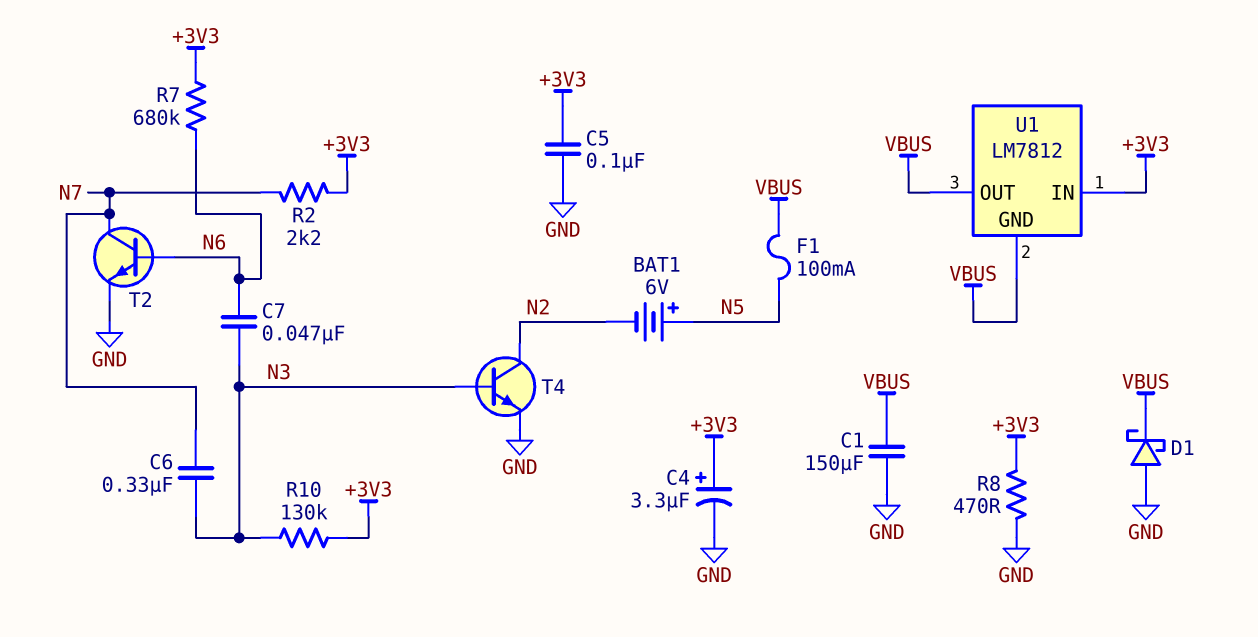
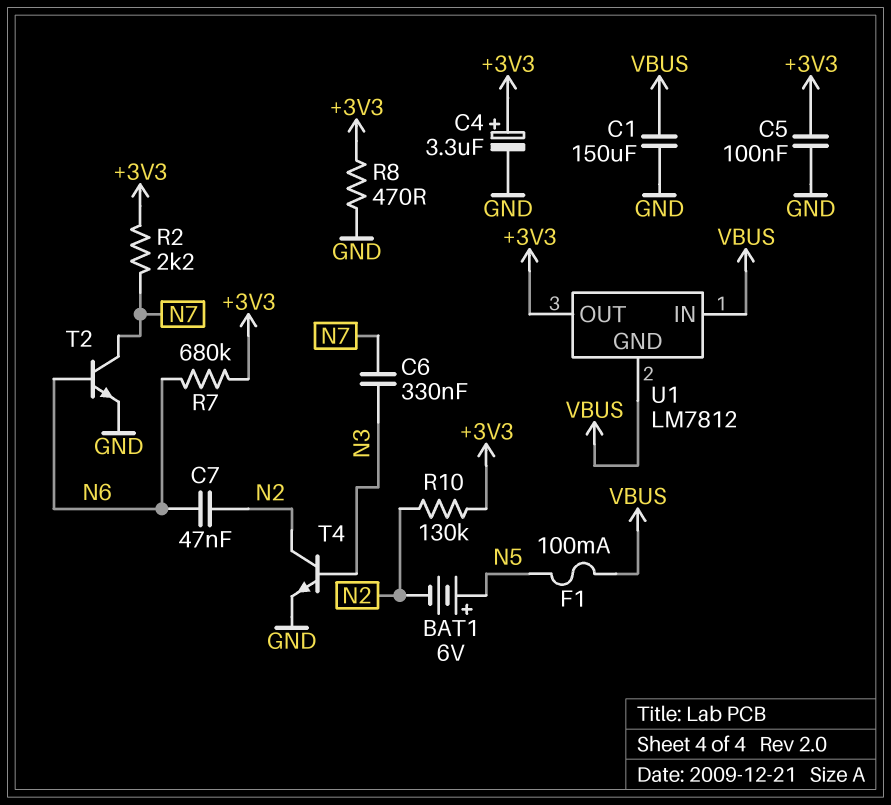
C7: 47nF (N3, N6) -> 47nF (N2, N6)
D1: schottky (A GND, K VBUS) -> none
R10: 130k (+3V3, N3) -> 130k (+3V3, N2)
U1 pin IN: +3V3 -> VBUS
U1 pin OUT: VBUS -> +3V3

